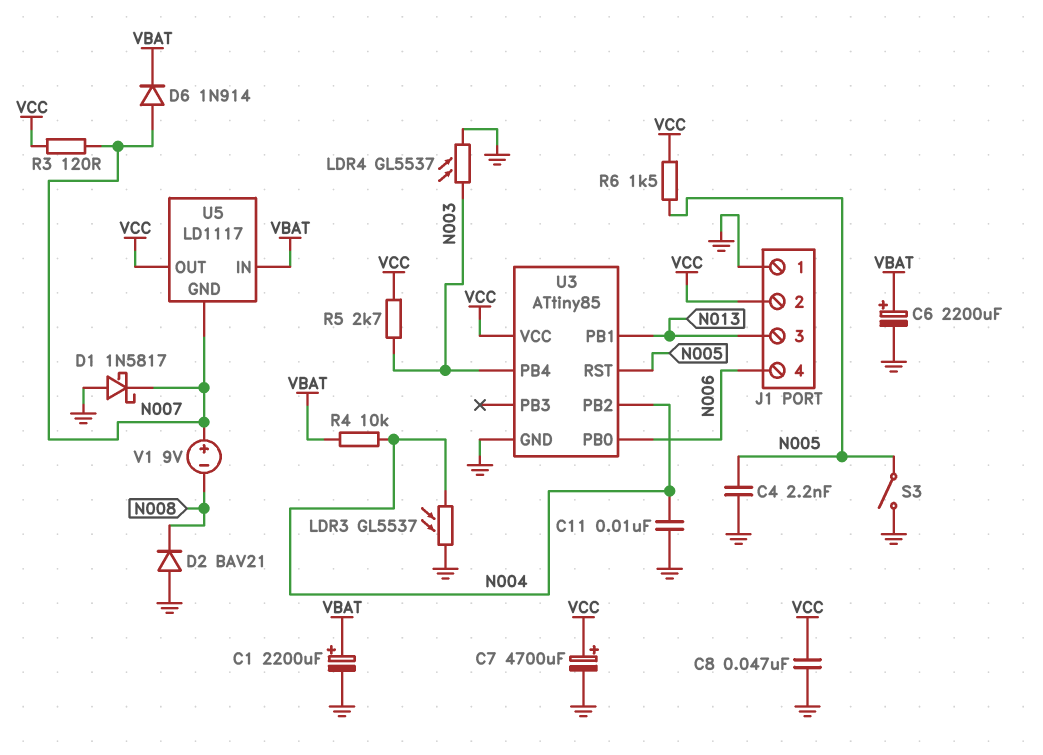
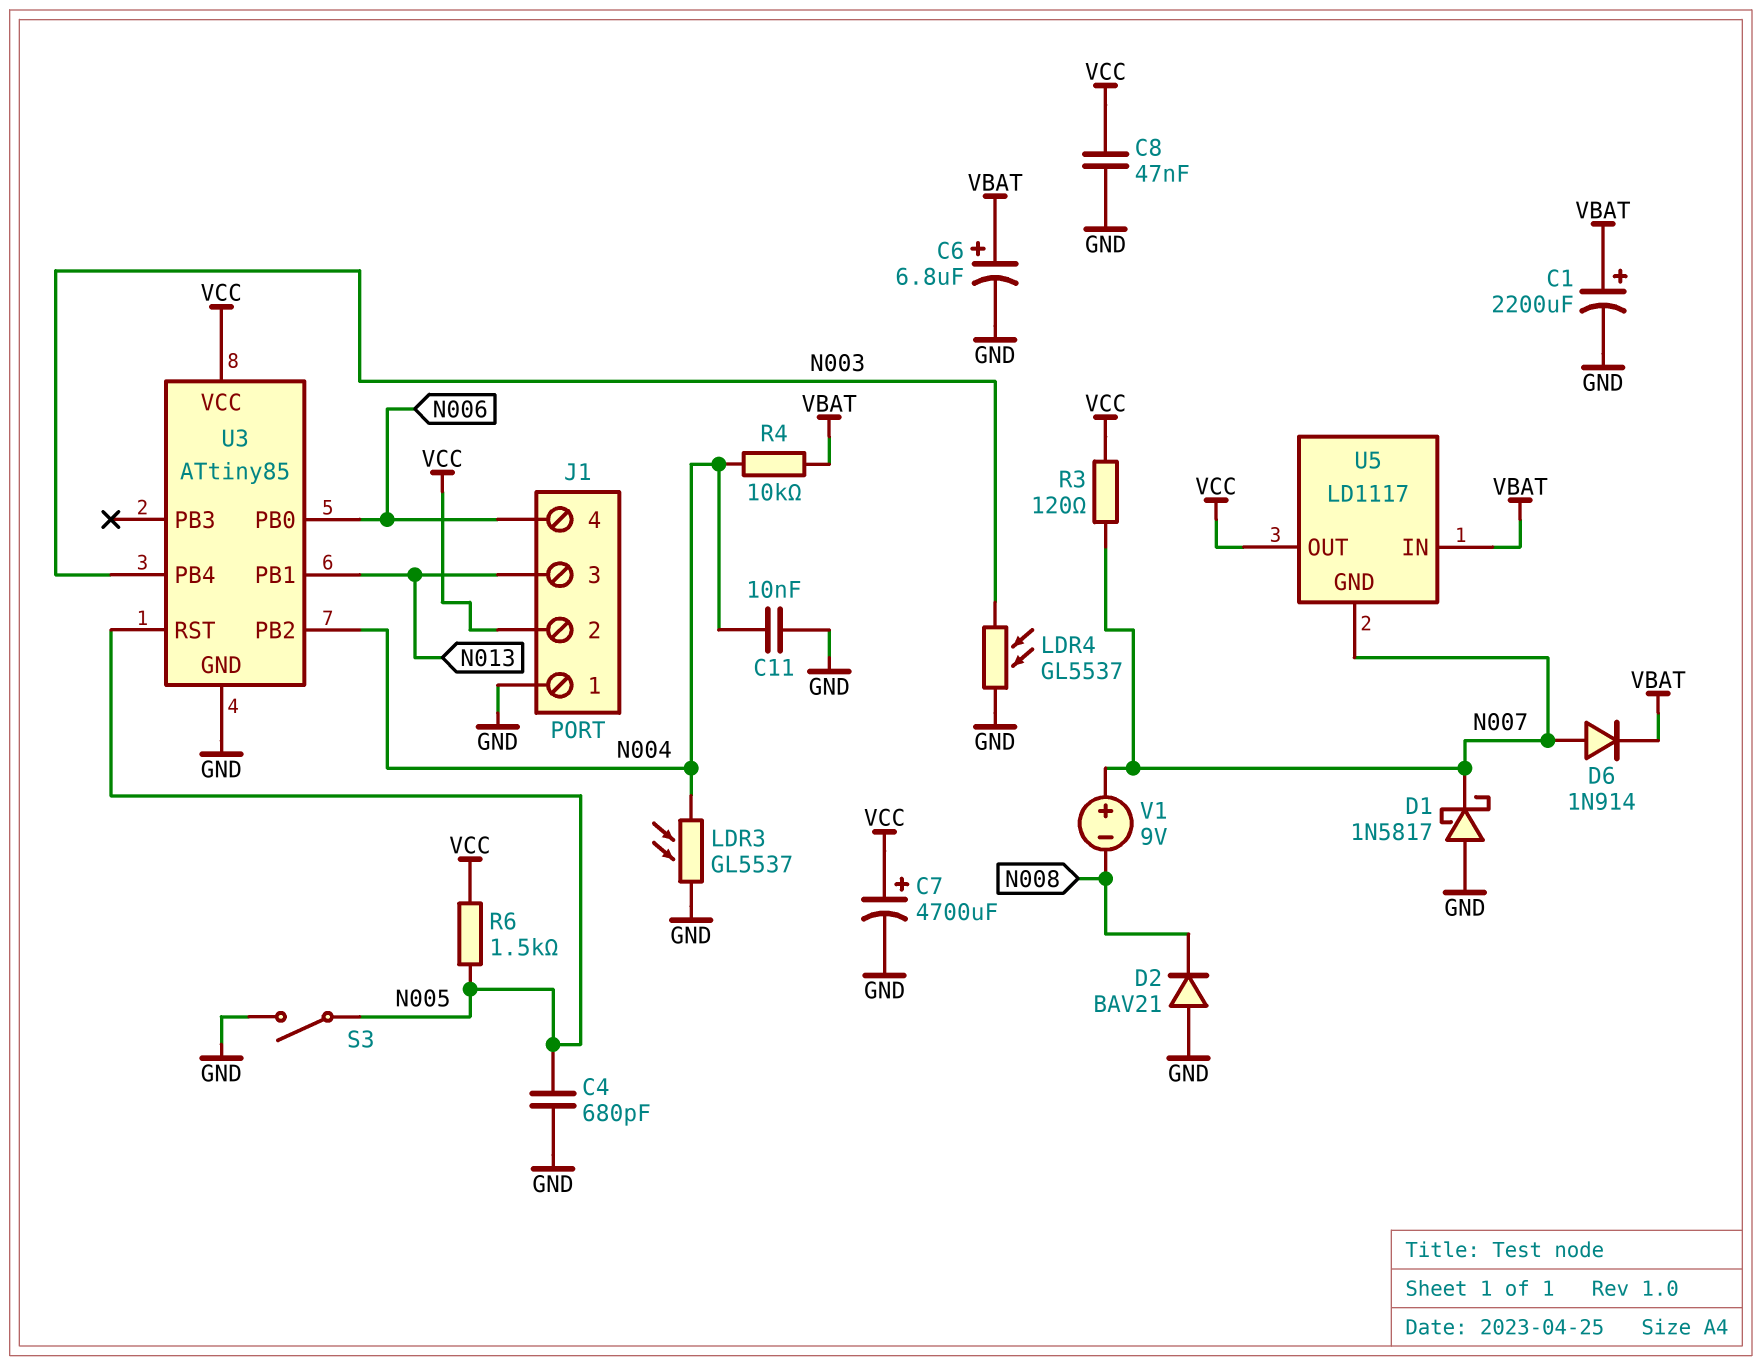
C4: 2.2nF (GND, N005) -> 680pF (GND, N005)
C6: 2200uF (plus VBAT, minus GND) -> 6.8uF (plus VBAT, minus GND)
R5: 2.7k (N003, VCC) -> none

